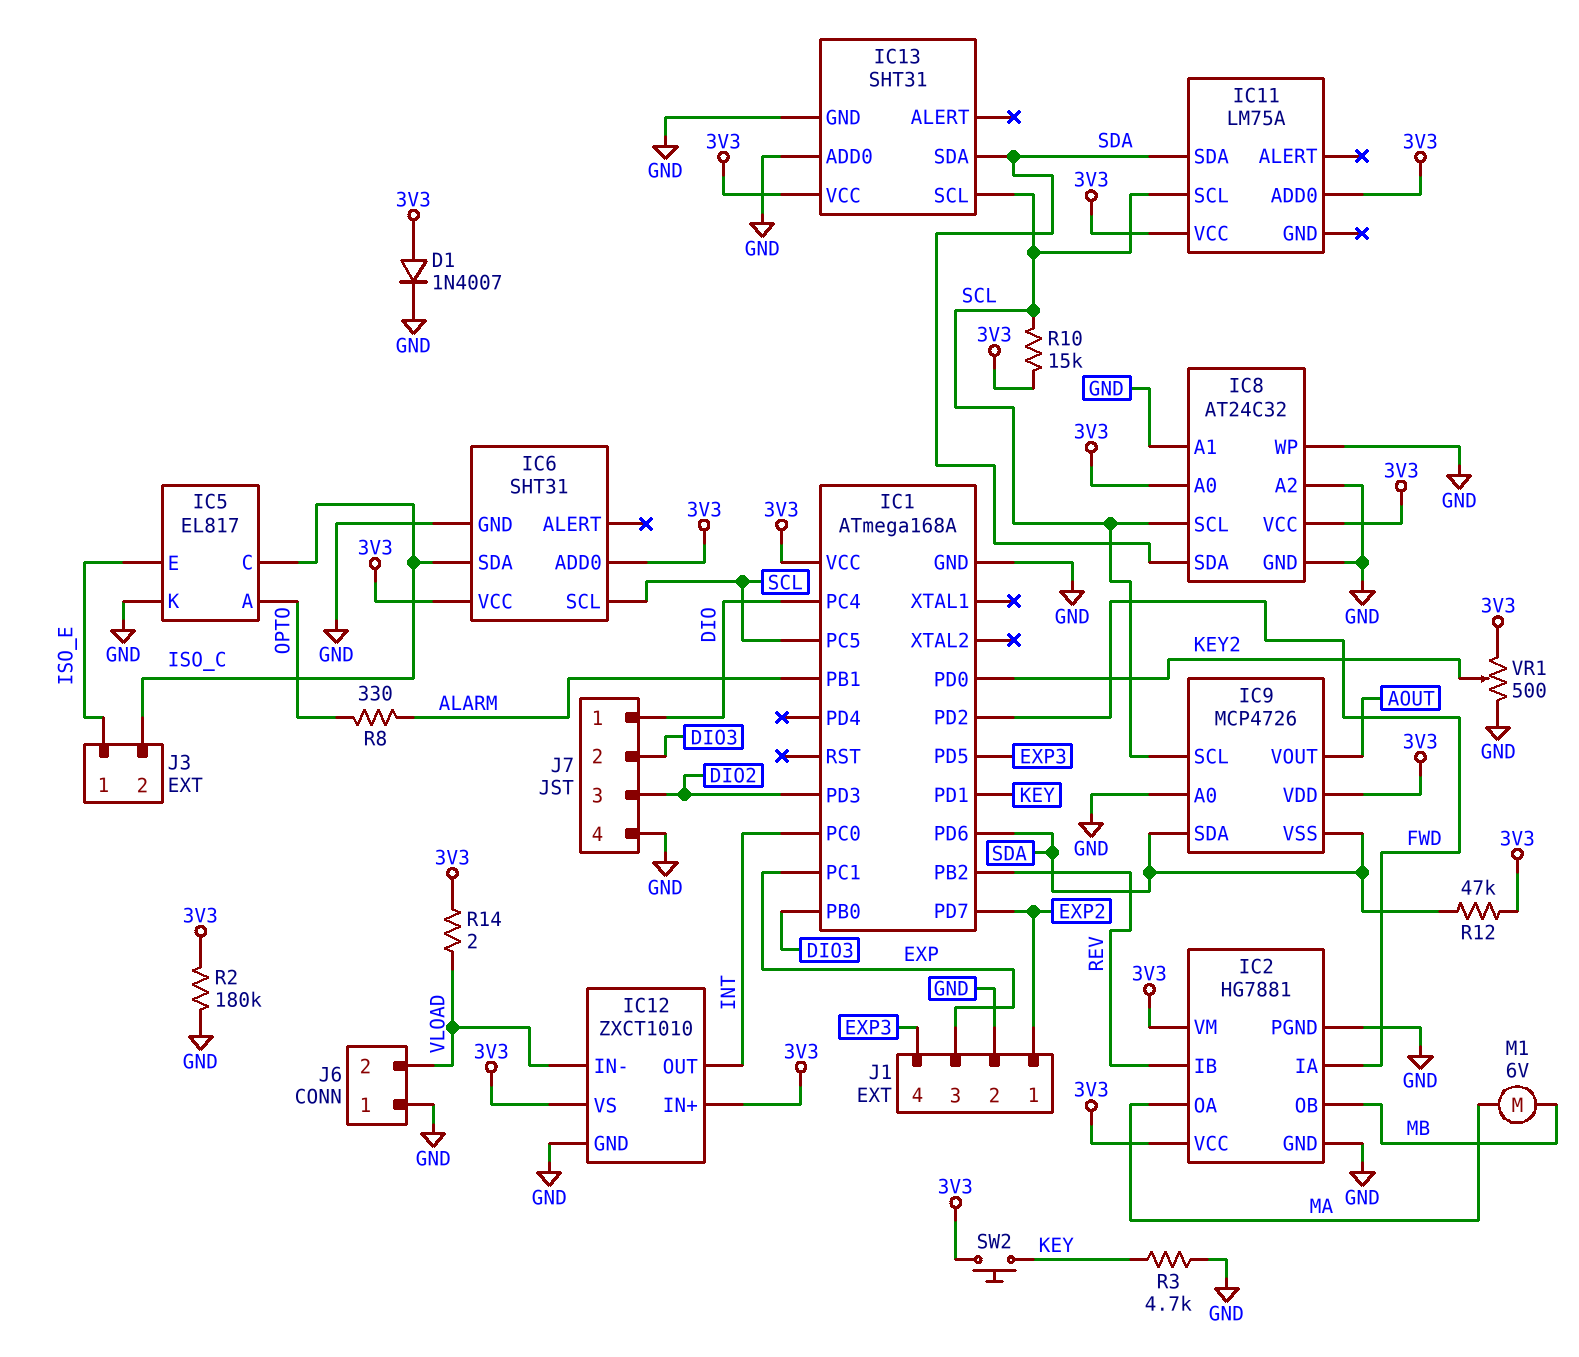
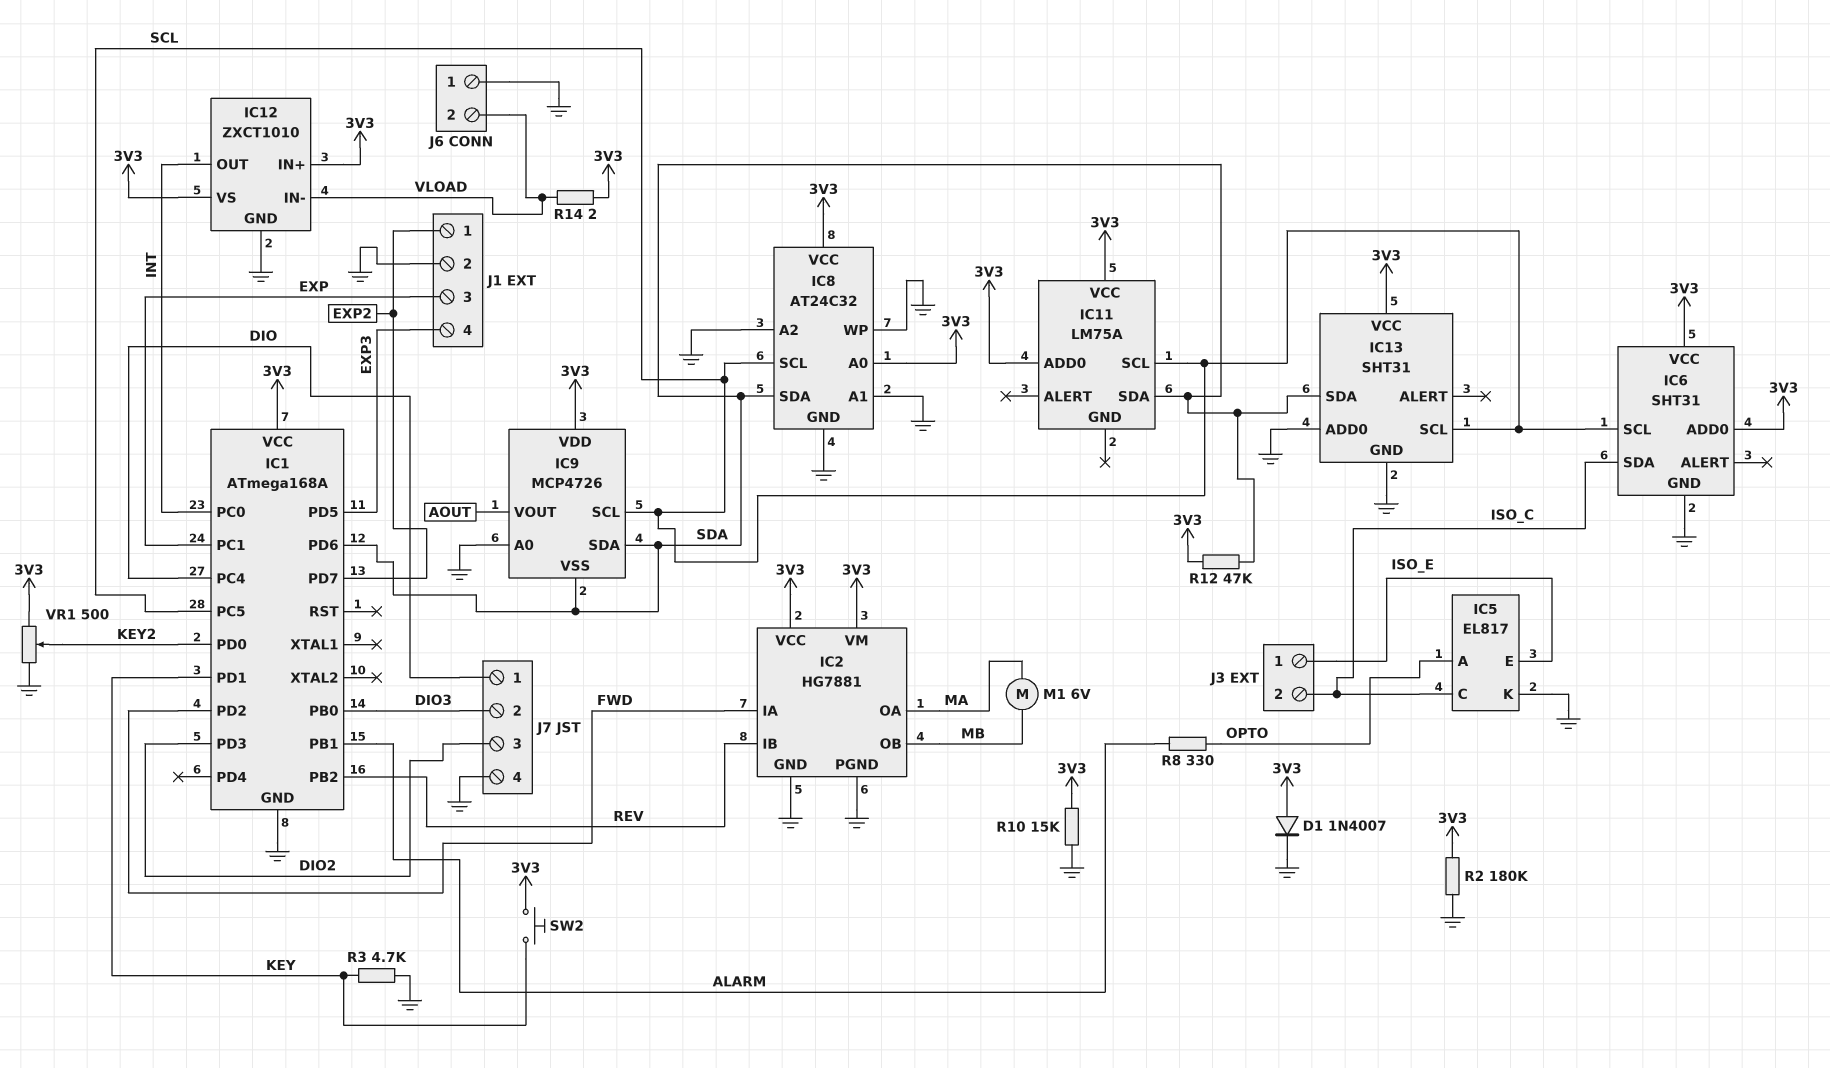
R10: 15k (3V3, SCL) -> 15k (3V3, GND)

